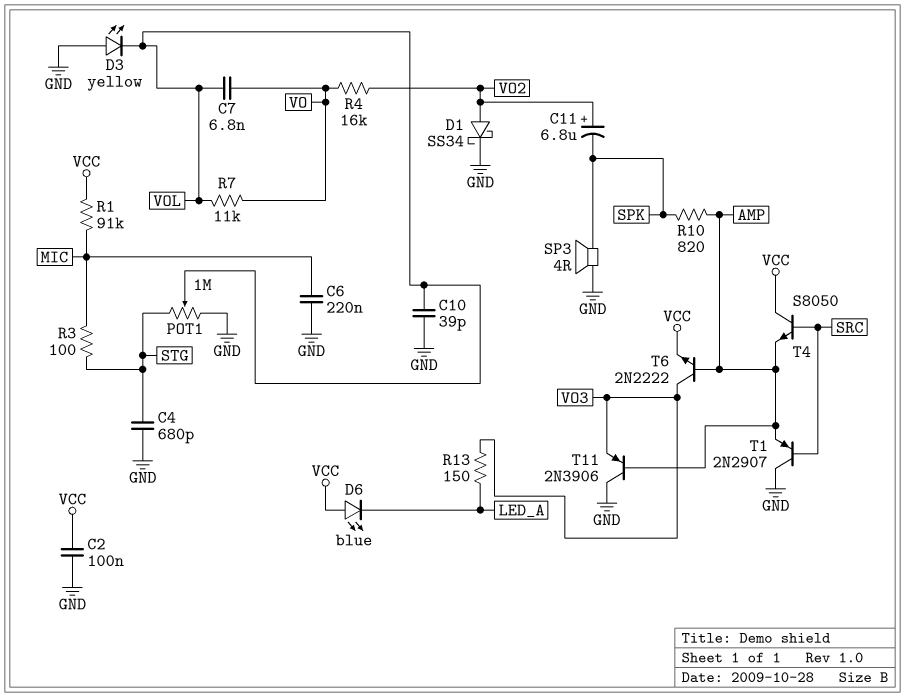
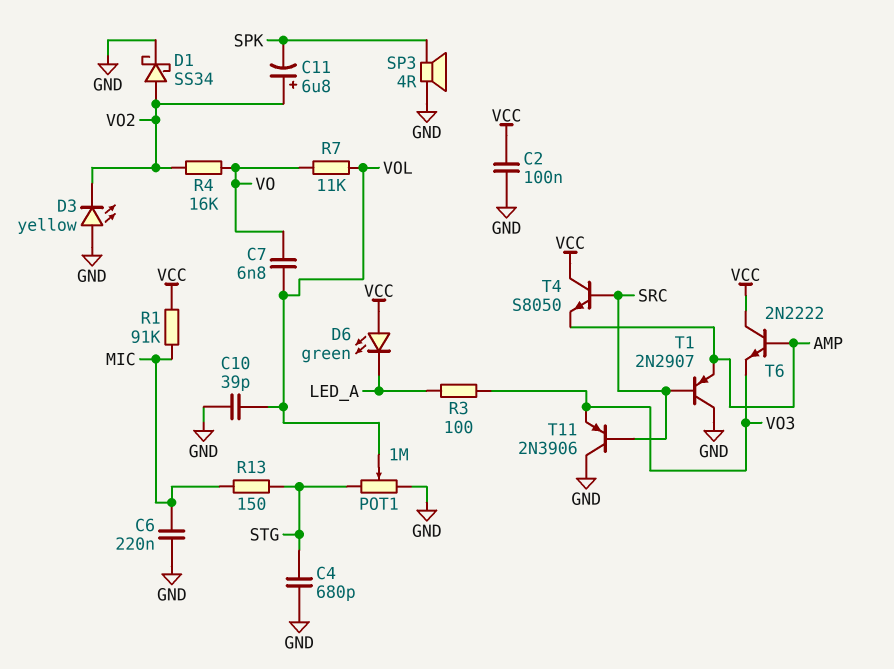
D3: LED yellow (A GND, K VOL) -> LED yellow (A GND, K VO2)
D6: LED blue (A VCC, K LED_A) -> LED green (A VCC, K LED_A)
R3: 100 (MIC, STG) -> 100 (LED_A, VO3)
R10: 820 (AMP, SPK) -> none
R13: 150 (LED_A, VO3) -> 150 (MIC, STG)
T6: NPN 2N2222 (B AMP, C VO3, E VCC) -> NPN 2N2222 (B AMP, C VCC, E VO3)
T11: PNP 2N3906 (B AMP, C GND, E VO3) -> PNP 2N3906 (B SRC, C GND, E VO3)

